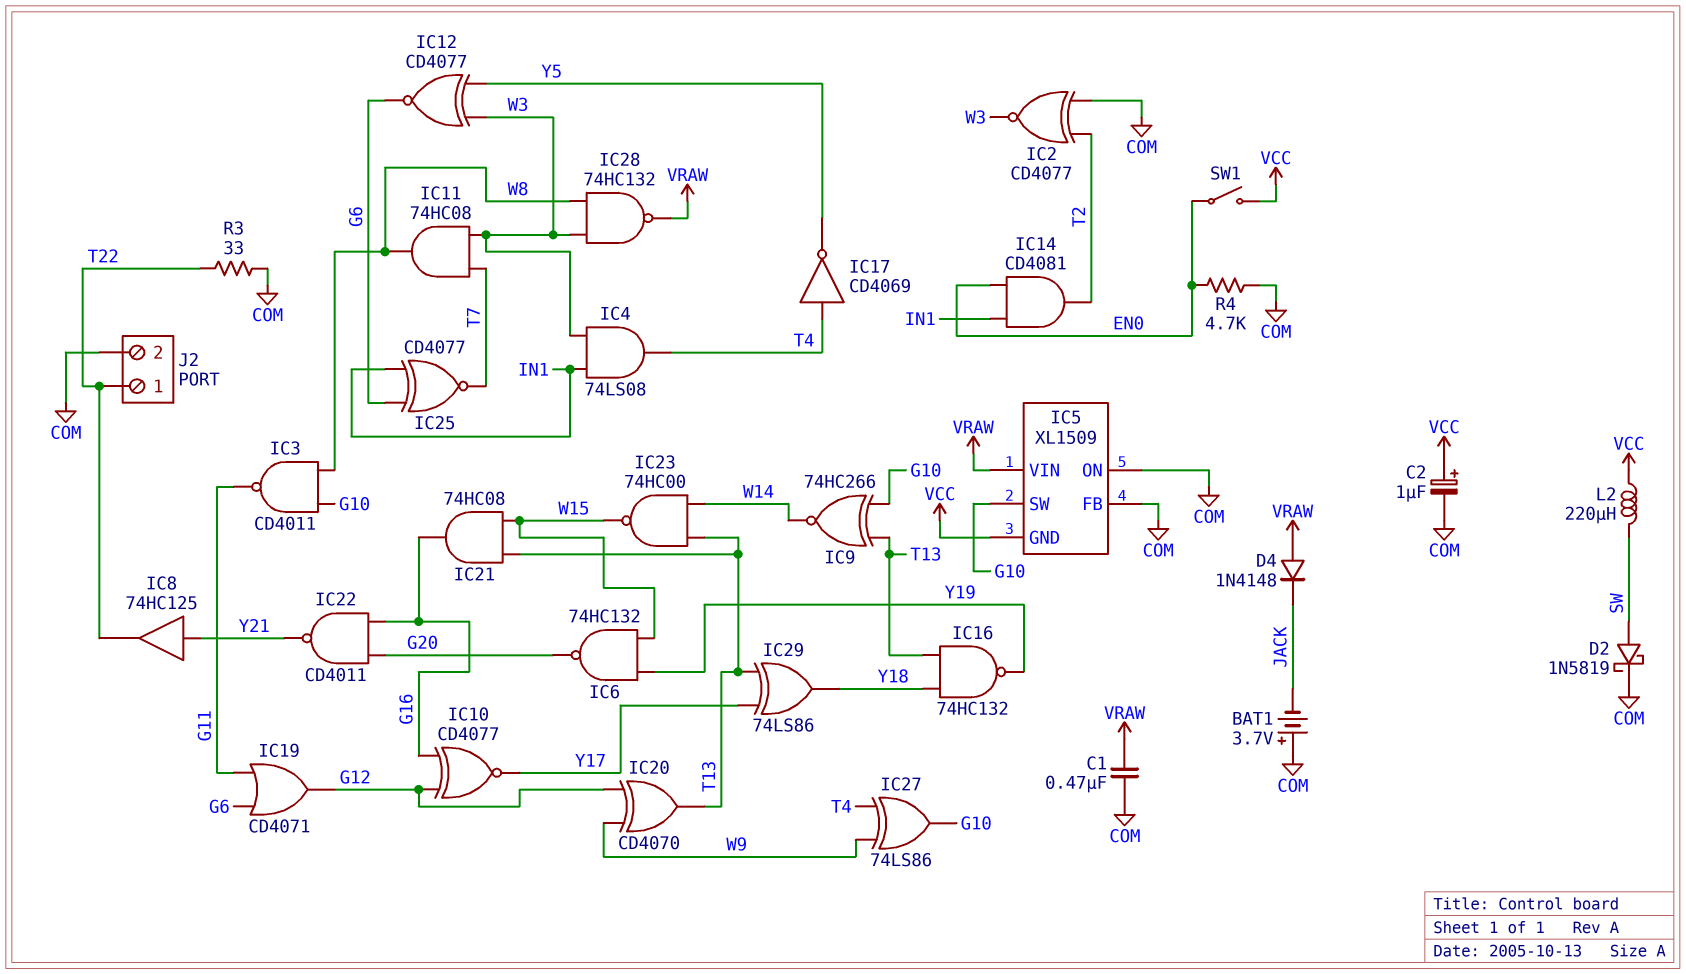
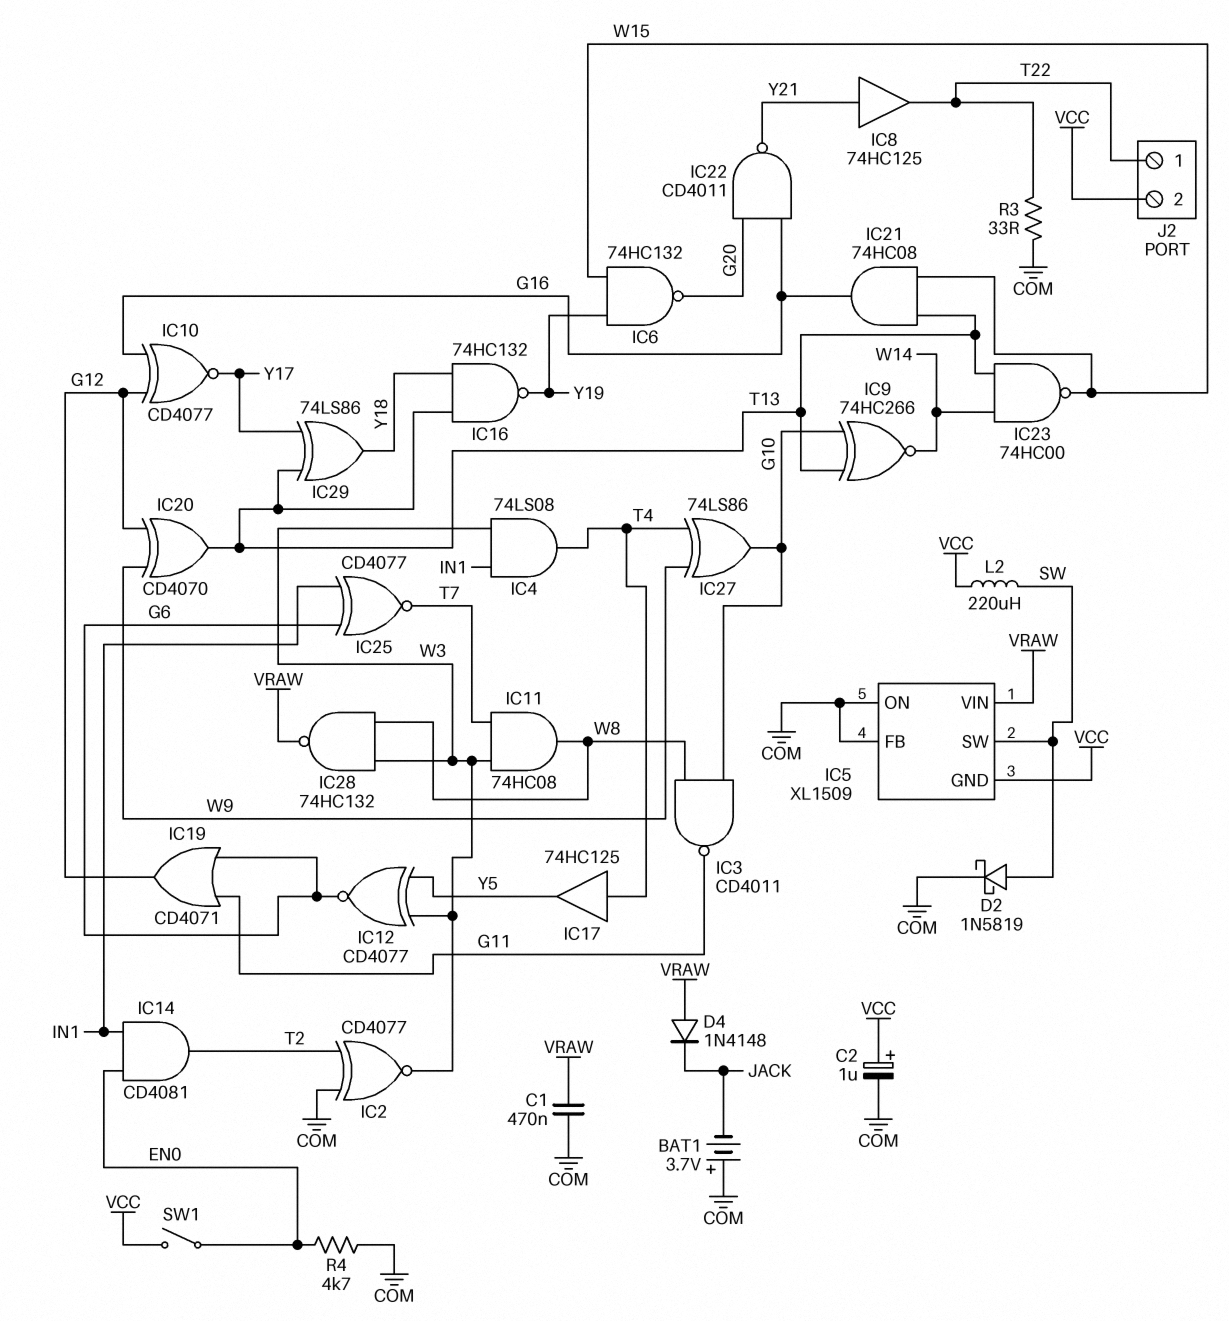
IC5 pin SW: G10 -> SW
IC17: NOT CD4069 (in T4, out Y5) -> buffer 74HC125 (in T4, out Y5)
J2 pin 2: COM -> VCC

